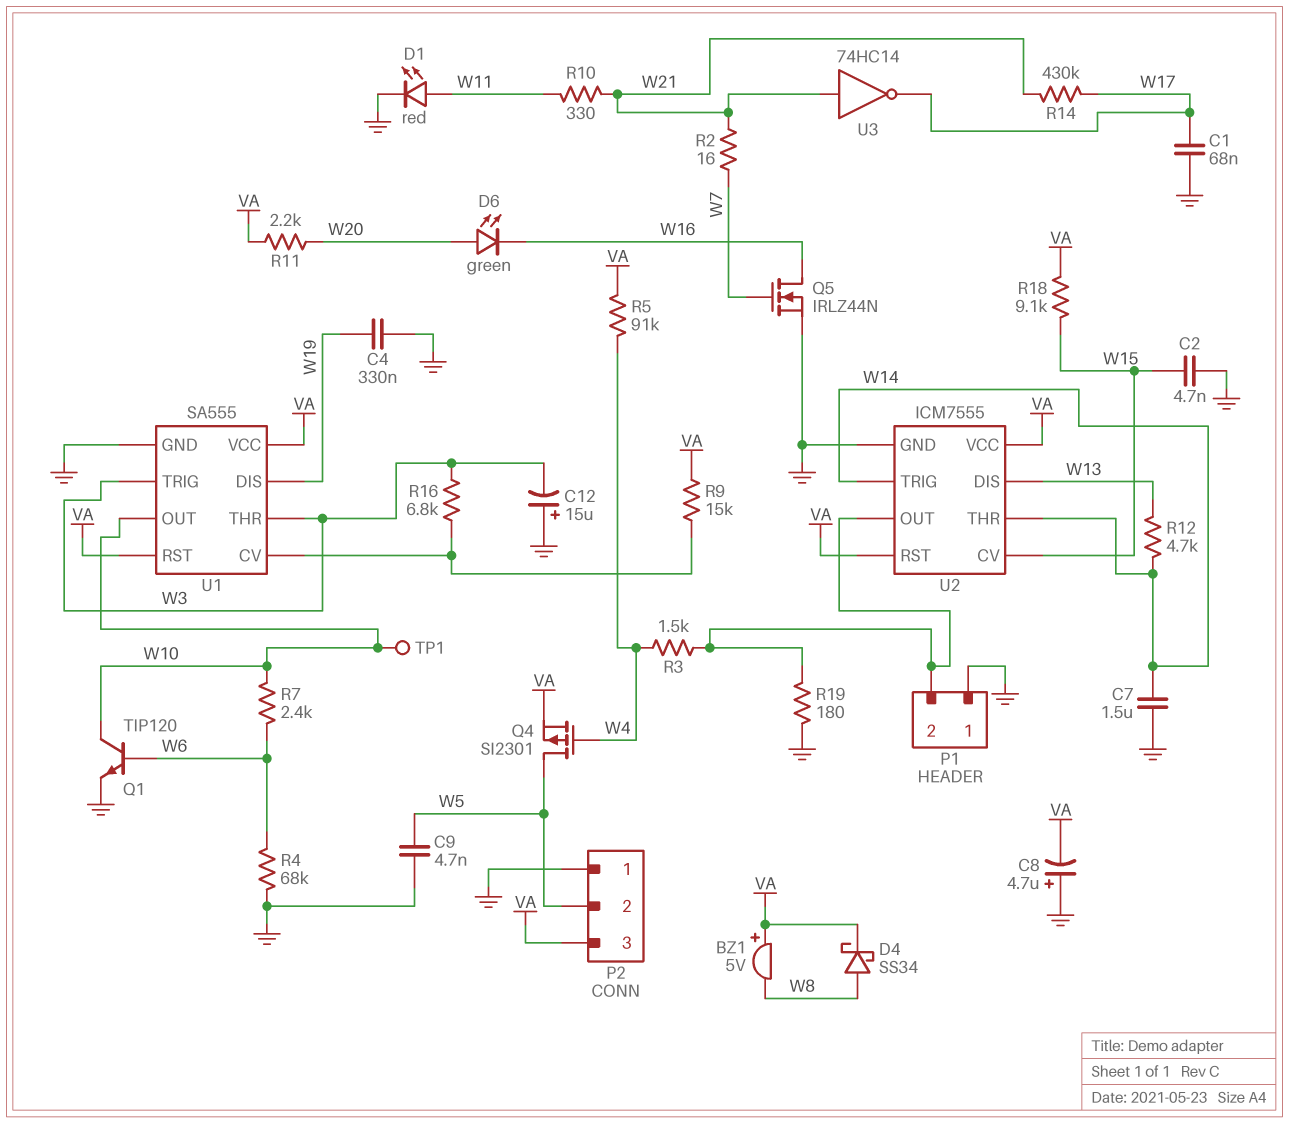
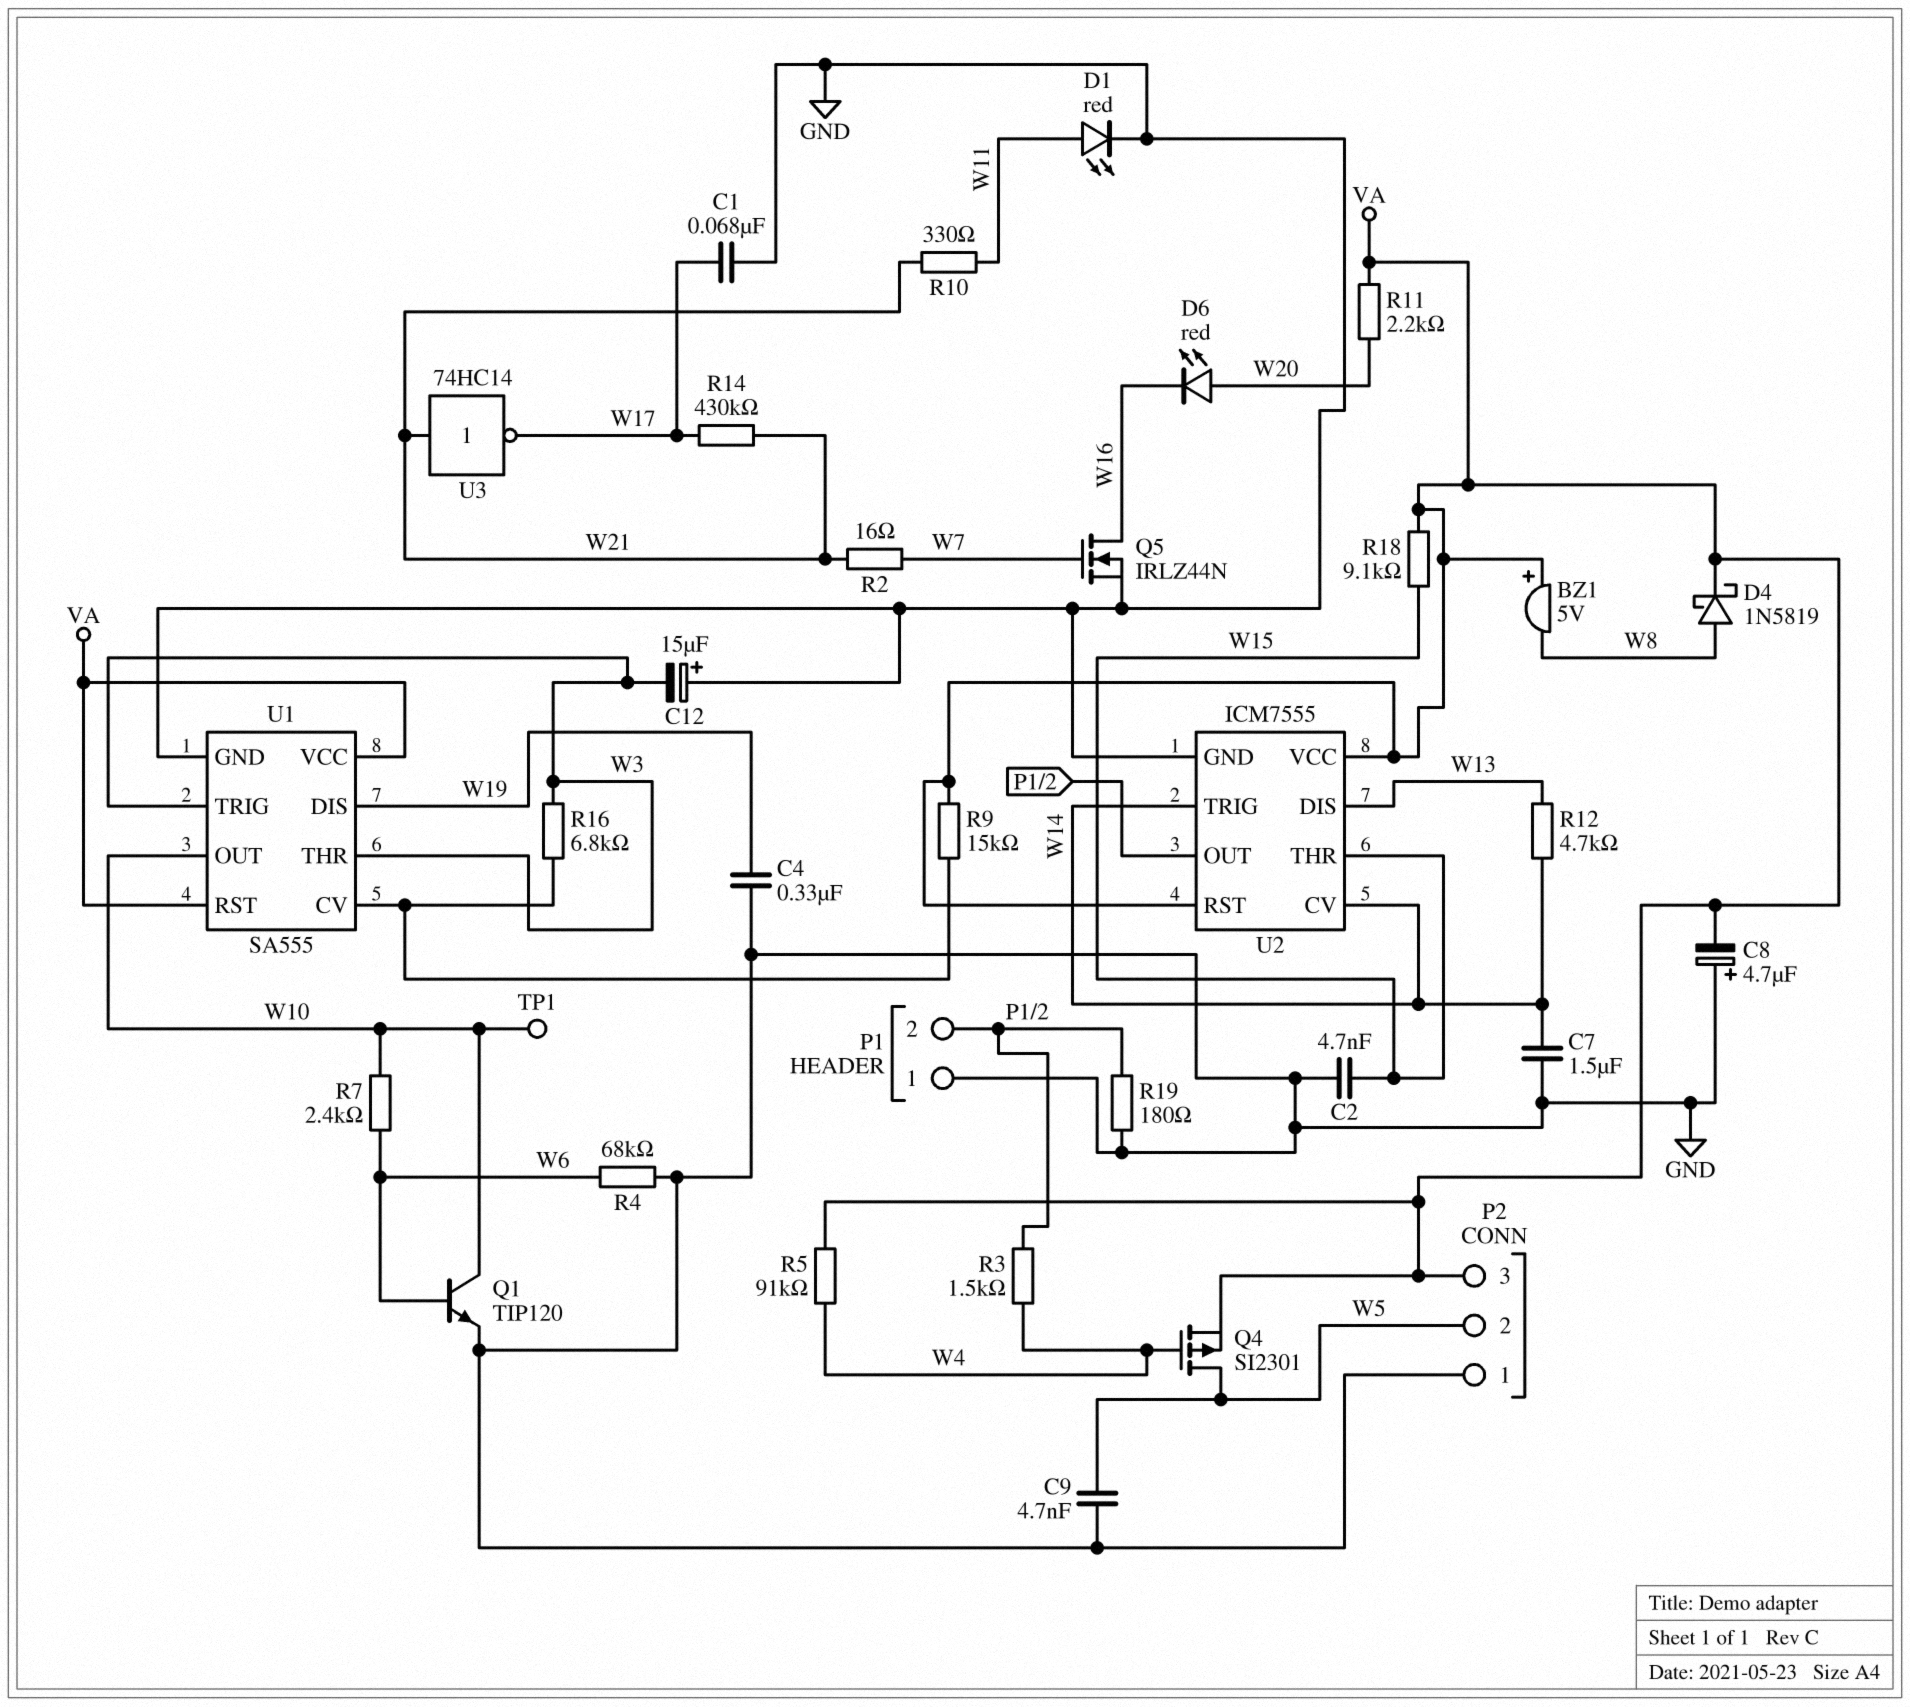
D4: schottky SS34 (A W8, K VA) -> schottky 1N5819 (A W8, K VA)
D6: LED green (A W20, K W16) -> LED red (A W20, K W16)
U2 pin CV: W15 -> W14
U2 pin THR: W14 -> W15

